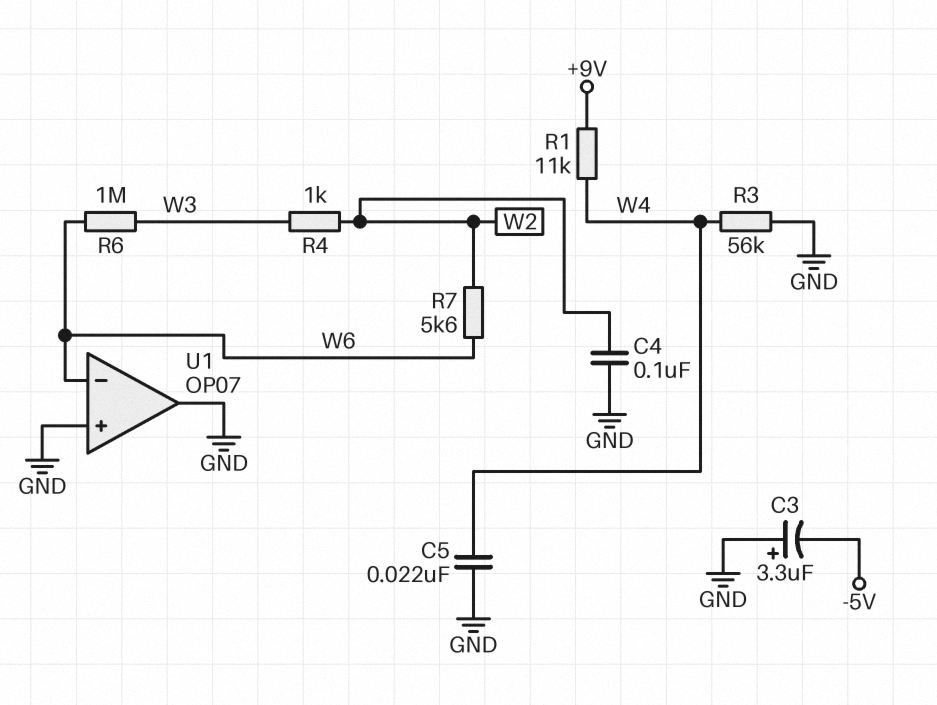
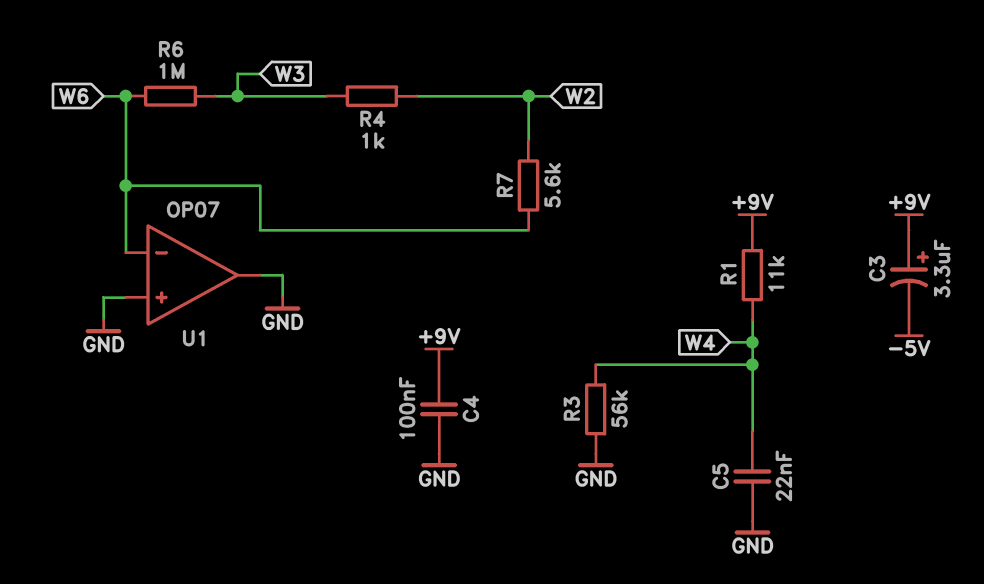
C3: 3.3uF (plus GND, minus -5V) -> 3.3uF (plus +9V, minus -5V)
C4: 100nF (GND, W2) -> 100nF (+9V, GND)

